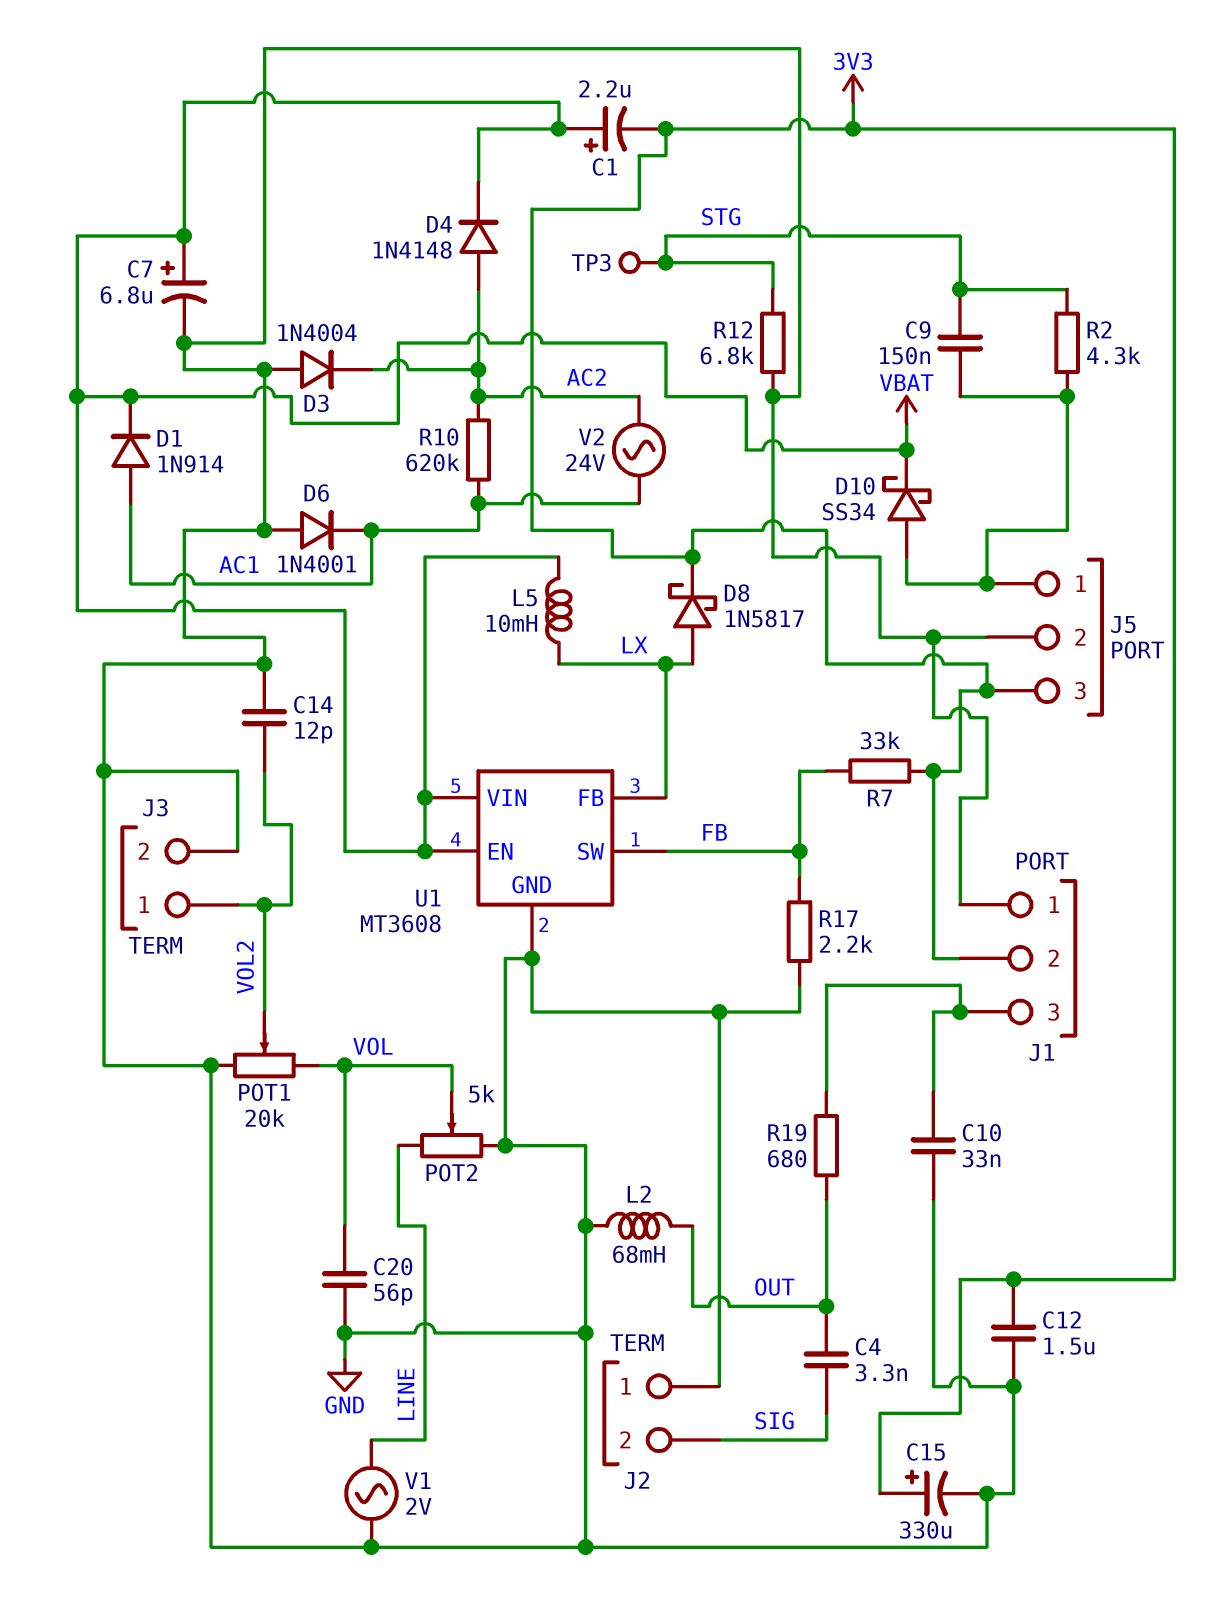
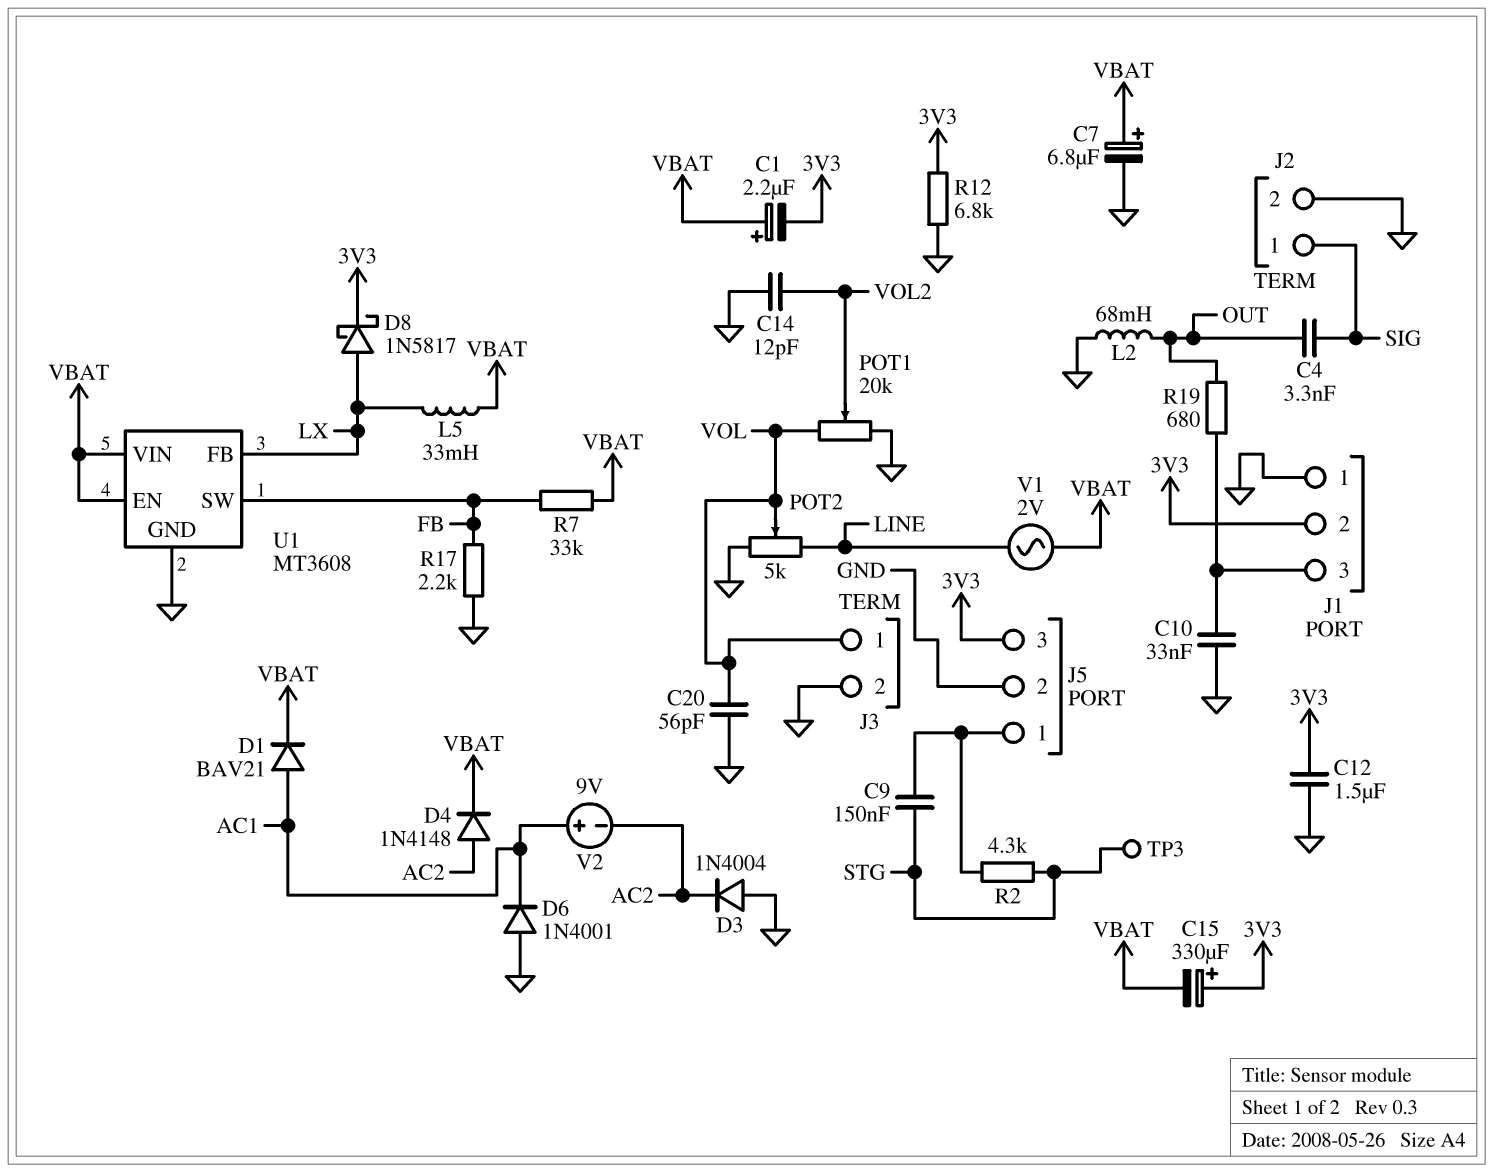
C15: 330uF (plus 3V3, minus GND) -> 330uF (plus 3V3, minus VBAT)
D1: diode 1N914 (A AC1, K VBAT) -> diode BAV21 (A AC1, K VBAT)
D10: schottky SS34 (A J5/1, K VBAT) -> none
J2 pin 1: GND -> SIG
J2 pin 2: SIG -> GND
J3 pin 1: VOL2 -> VOL
L5: 10mH (LX, VBAT) -> 33mH (LX, VBAT)
R7: 33k (3V3, FB) -> 33k (FB, VBAT)
R10: 620k (AC1, AC2) -> none
R12: 6.8k (GND, STG) -> 6.8k (3V3, GND)
V1: AC 2V (GND, LINE) -> AC 2V (LINE, VBAT)
V2: AC 24V (AC1, AC2) -> 9V (plus AC1, minus AC2)

